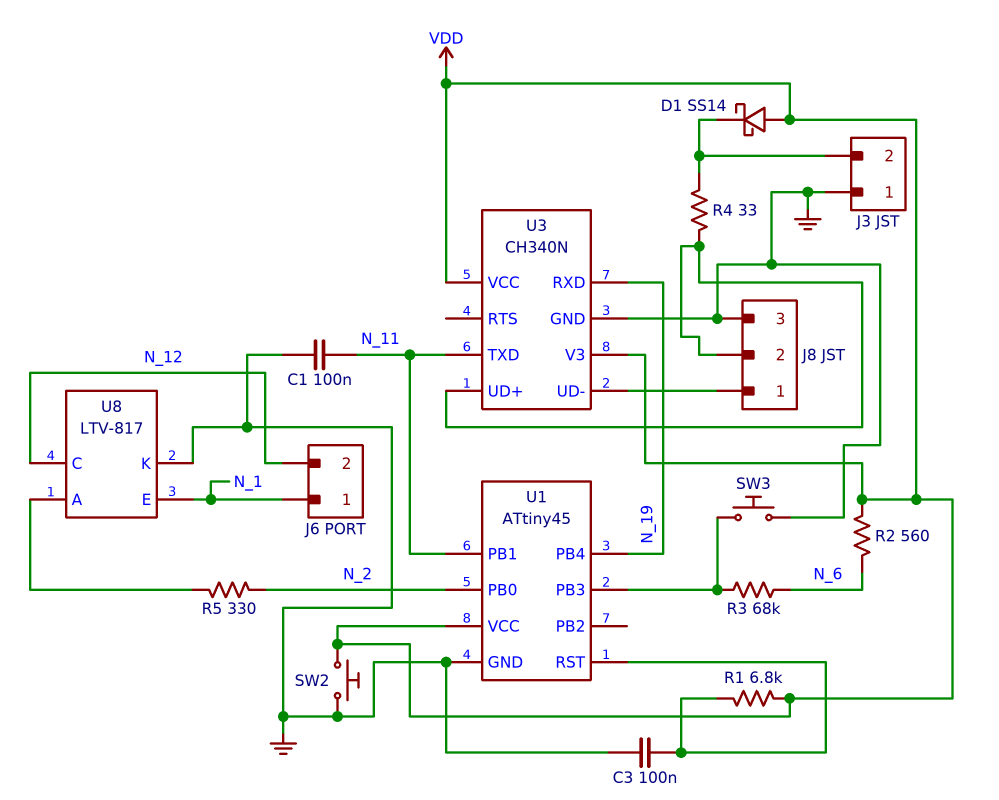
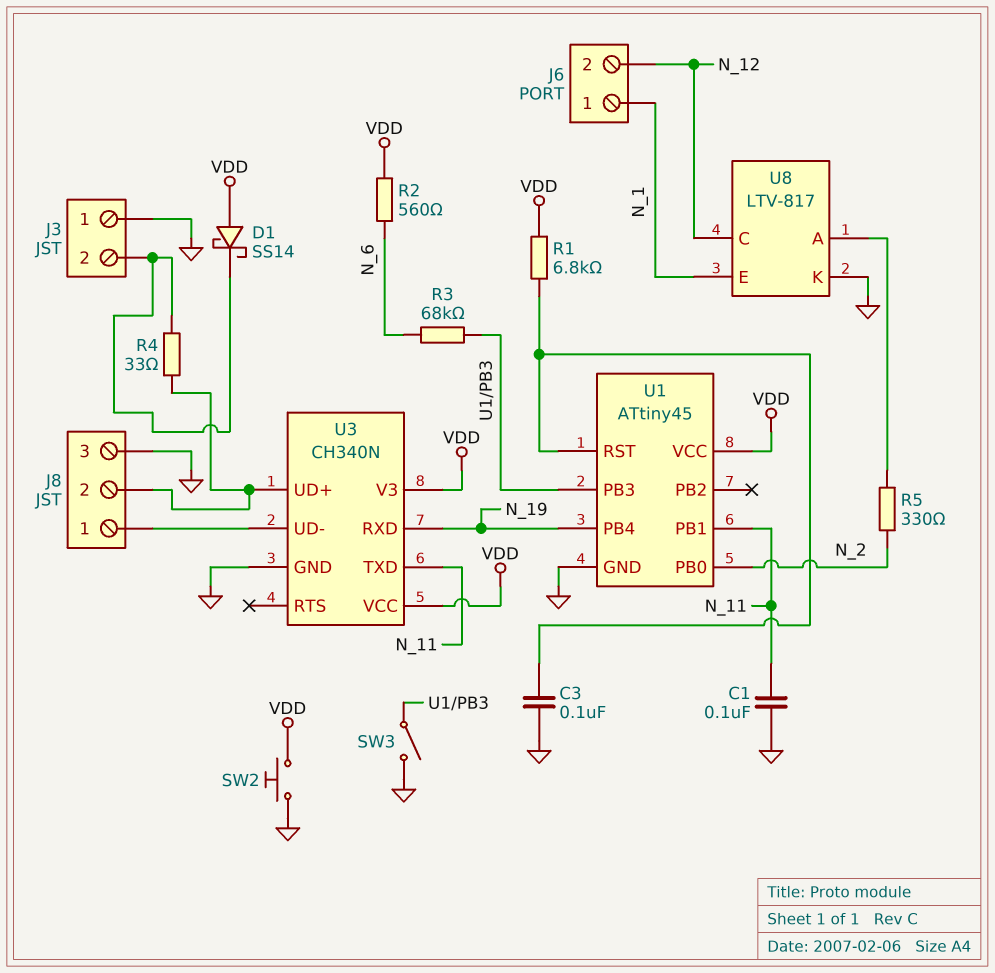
SW3: button (GND, U1/PB3) -> switch (GND, U1/PB3)

